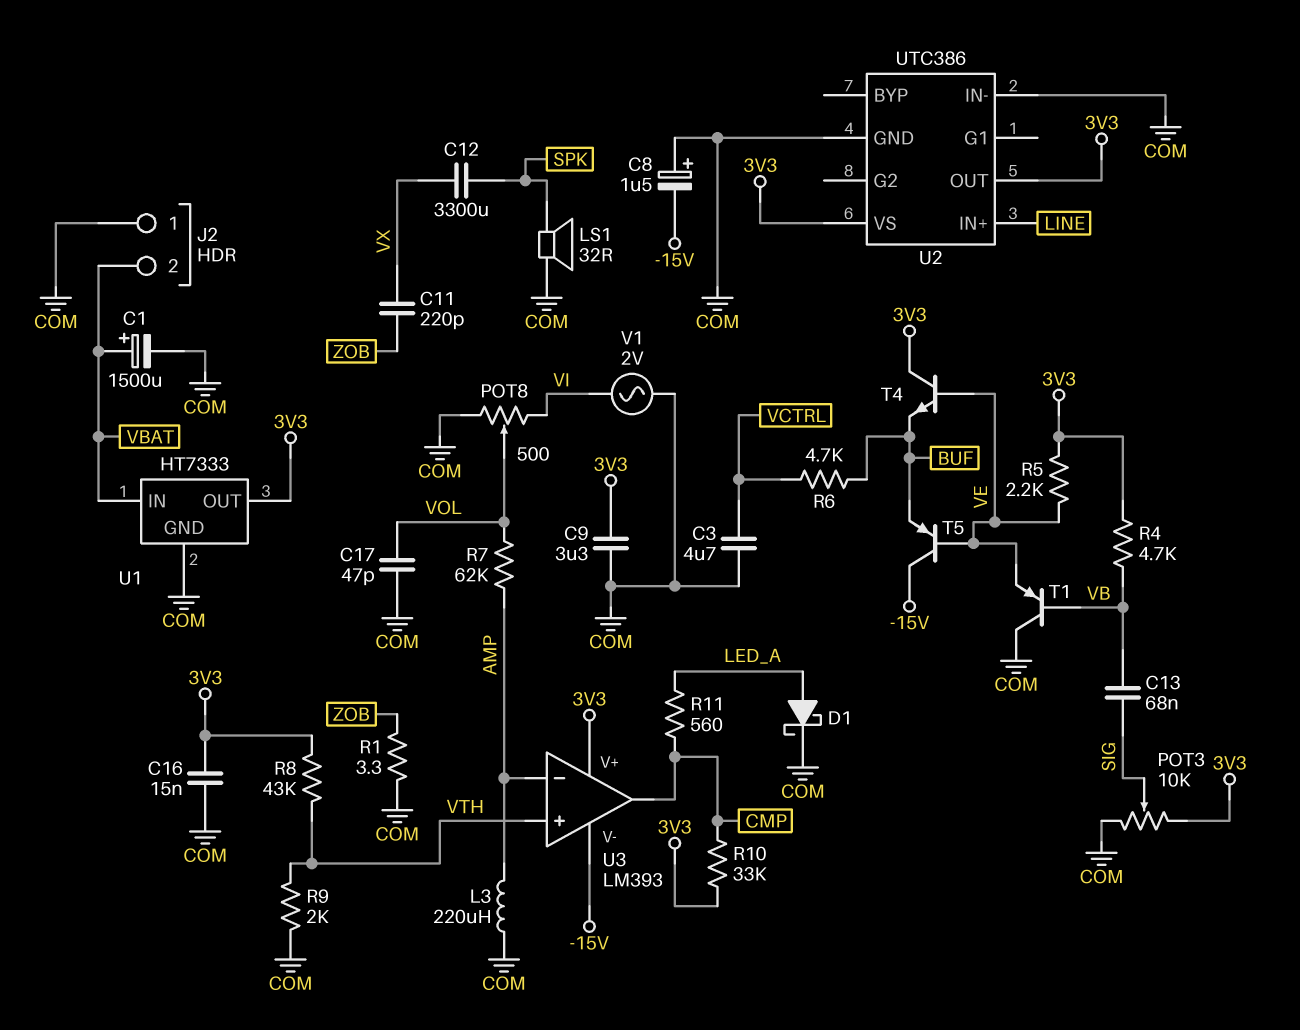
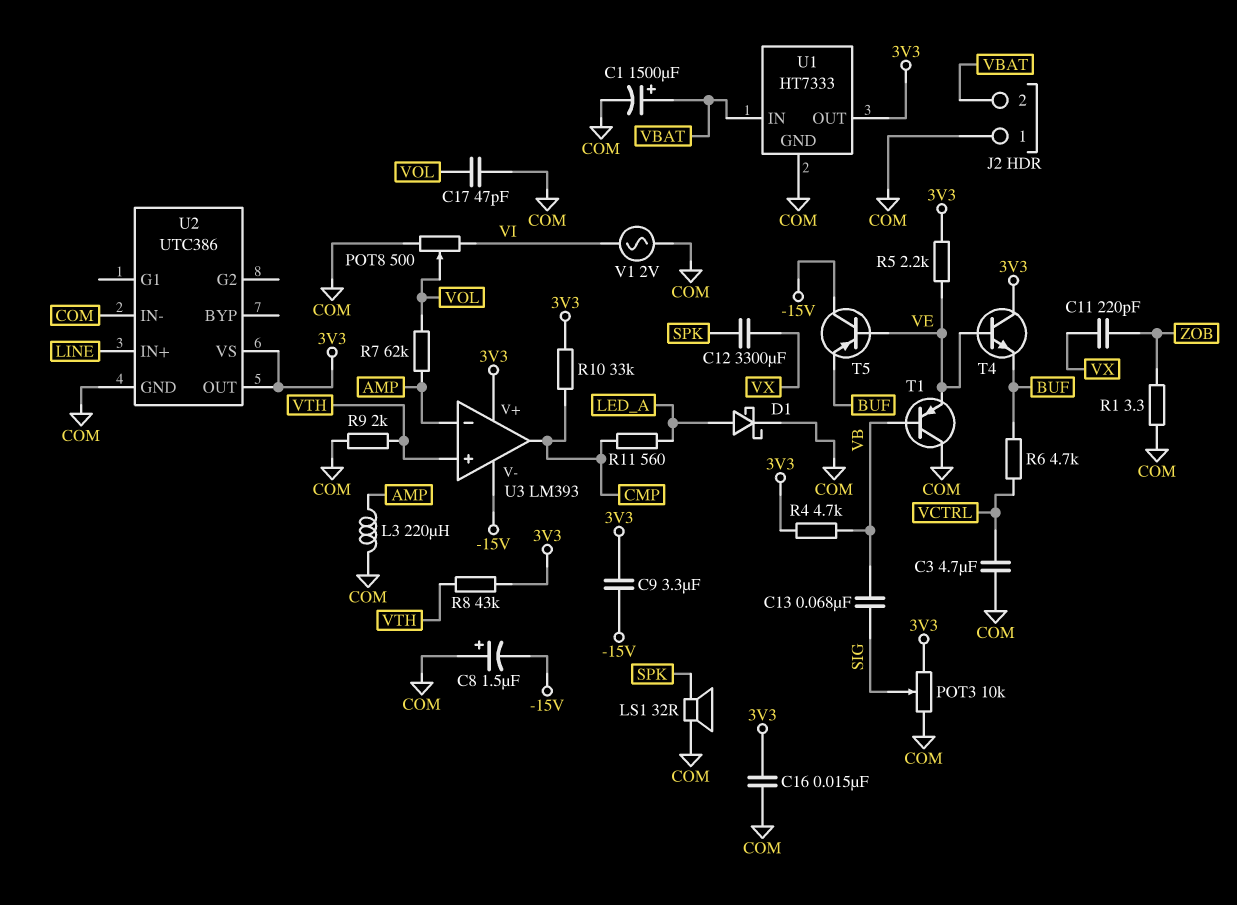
C9: 3.3uF (3V3, COM) -> 3.3uF (-15V, 3V3)

